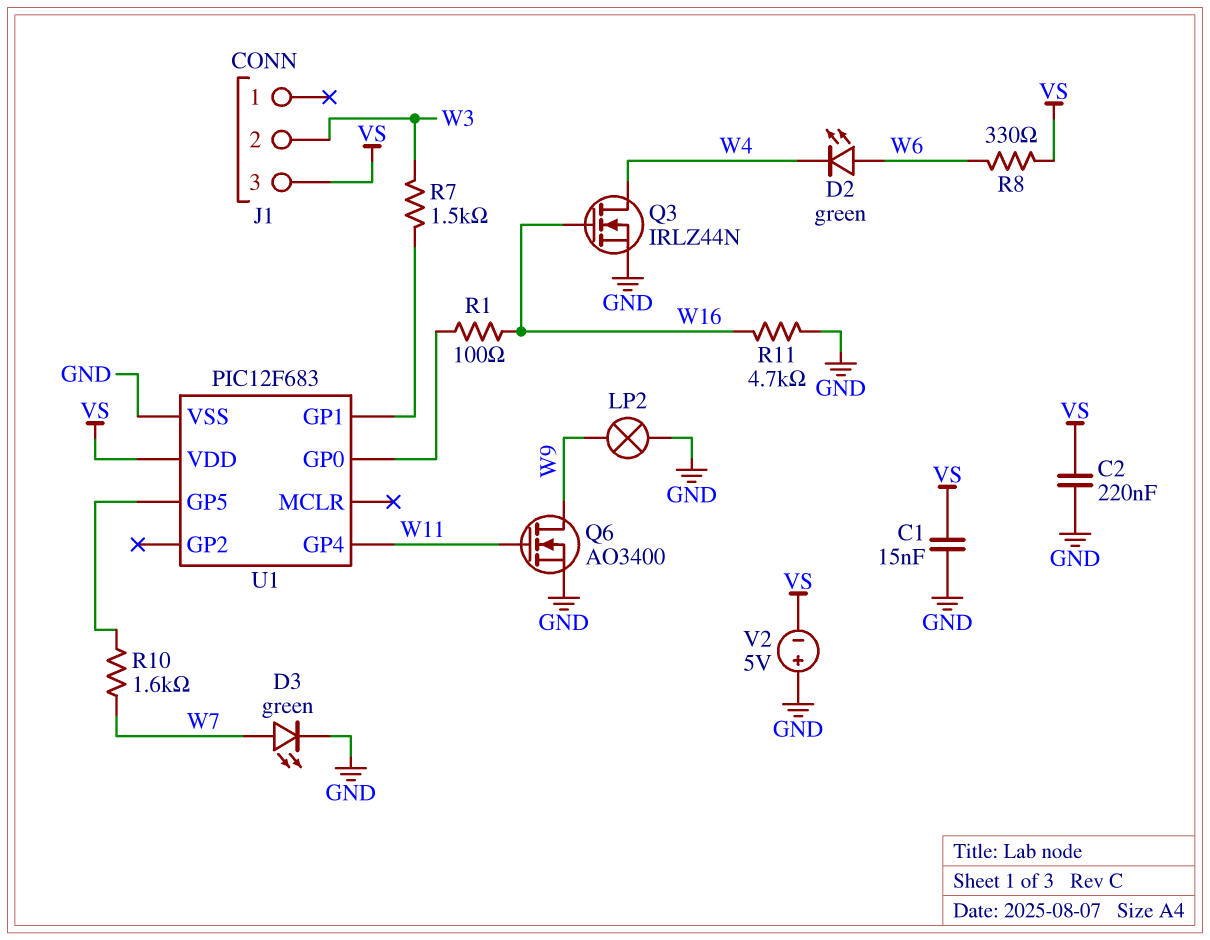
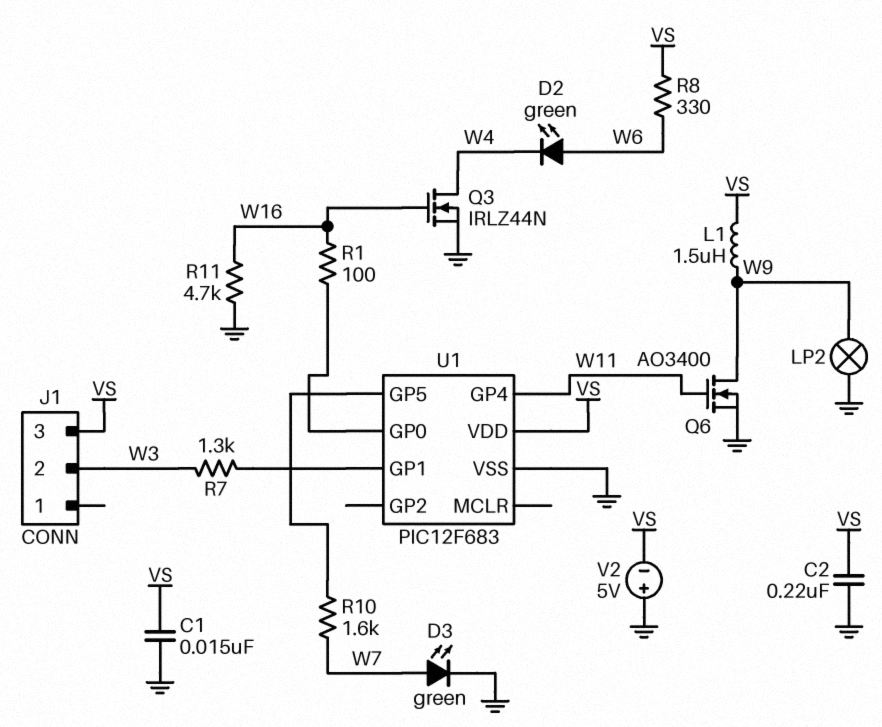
L1: none -> 1.5uH (VS, W9)
R7: 1.5k (U1/GP1, W3) -> 1.3k (U1/GP1, W3)

